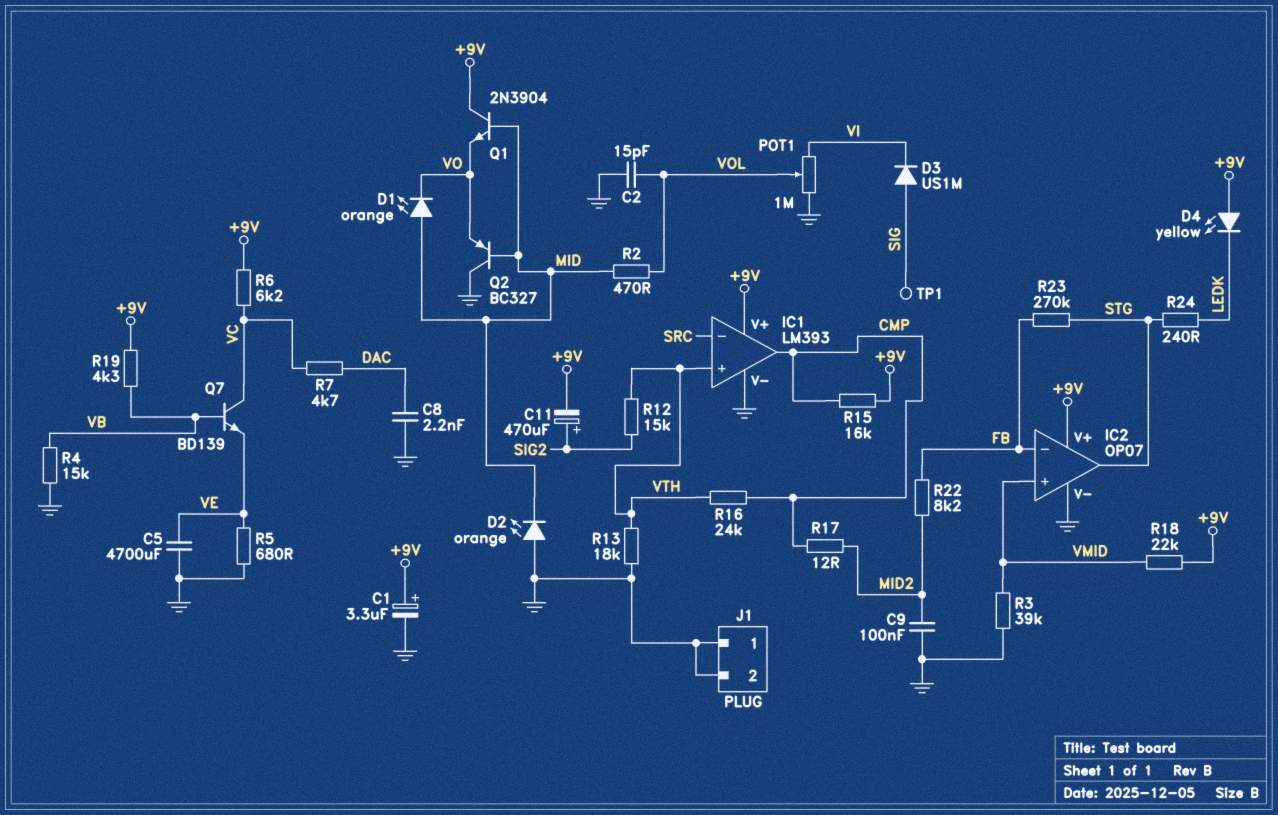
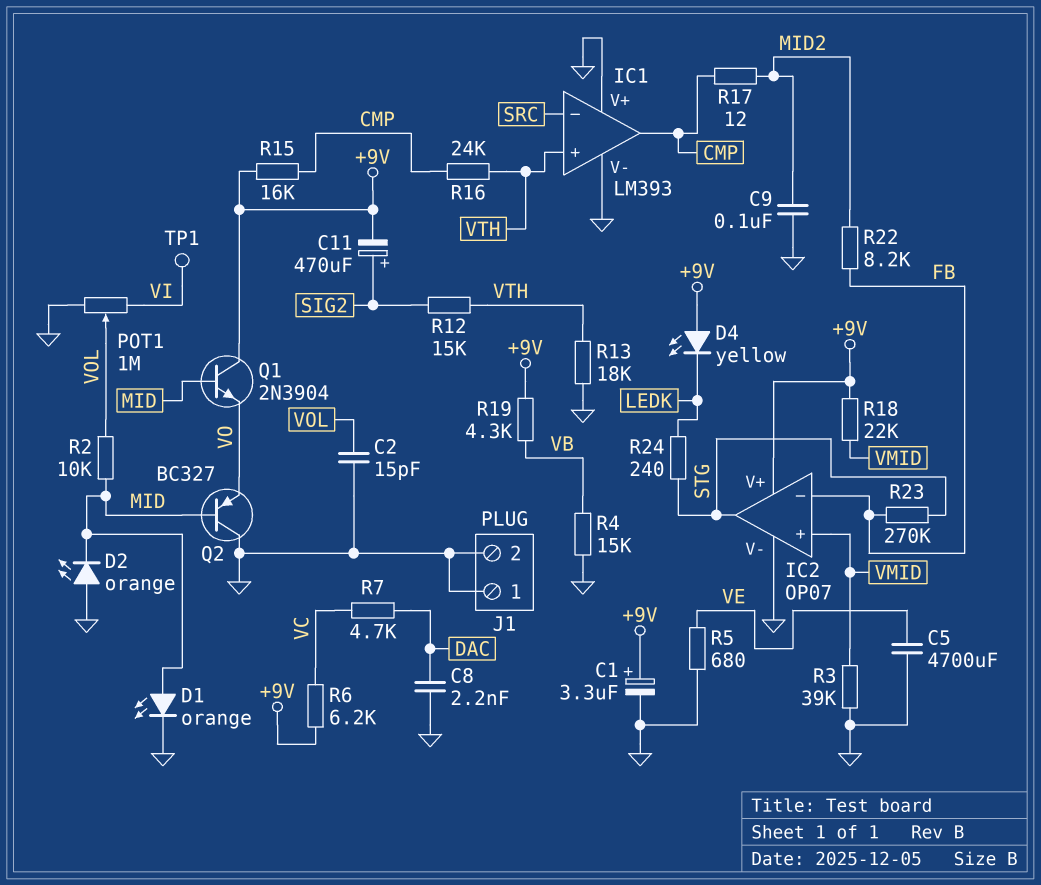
D1: LED orange (A MID, K VO) -> LED orange (A MID, K GND)
D3: diode US1M (A SIG, K VI) -> none
IC1 pin V+: +9V -> GND
Q7: NPN BD139 (B VB, C VC, E VE) -> none
R2: 470 (MID, VOL) -> 10k (MID, VOL)
TP1: test point (SIG) -> test point (VI)

